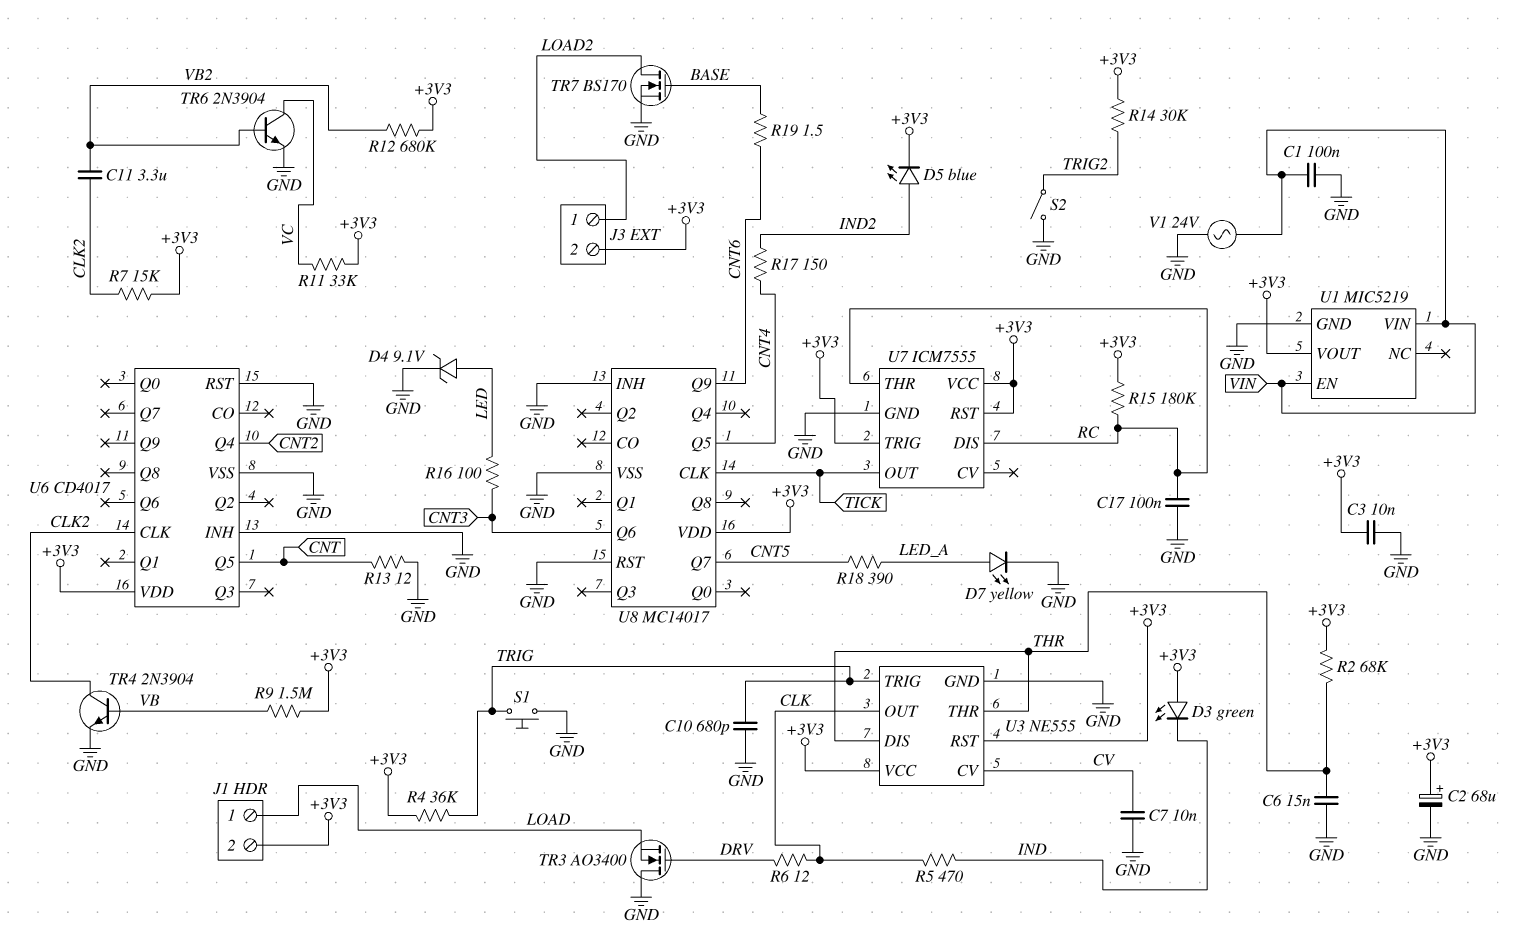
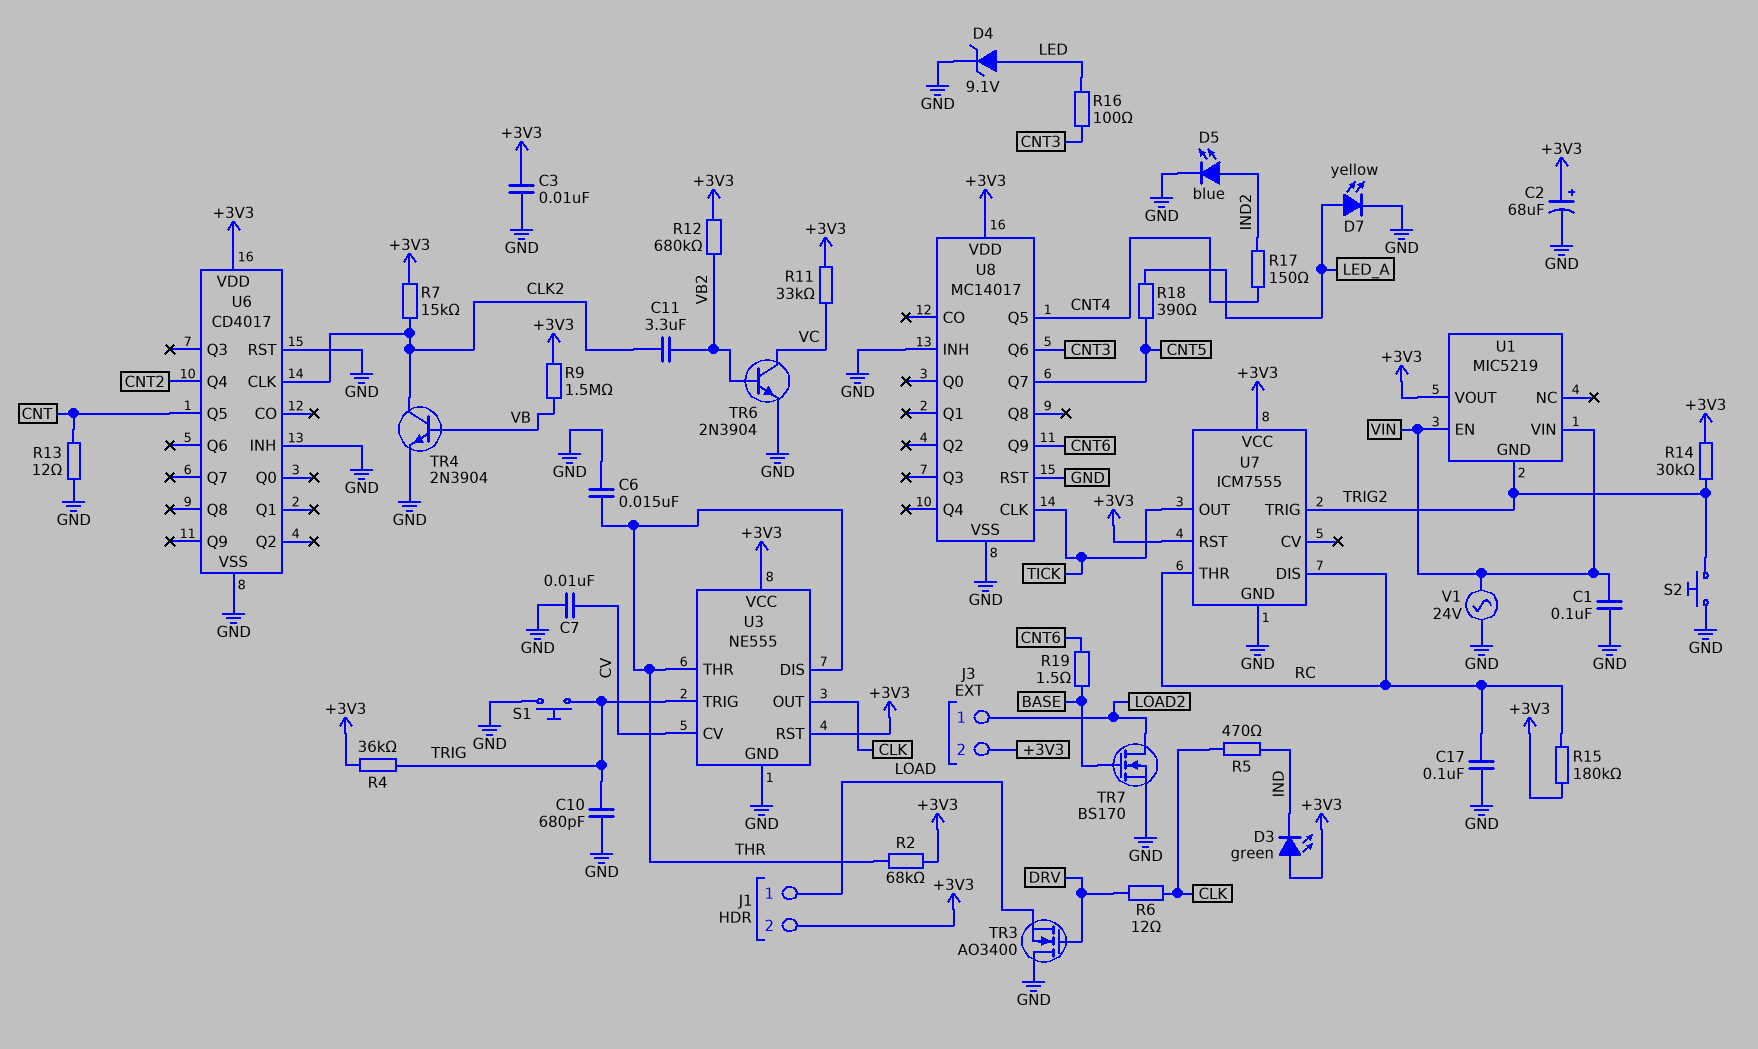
D5: LED blue (A IND2, K +3V3) -> LED blue (A IND2, K GND)
S2: switch (GND, TRIG2) -> button (GND, TRIG2)
U1 pin GND: GND -> TRIG2
U7 pin TRIG: +3V3 -> TRIG2

